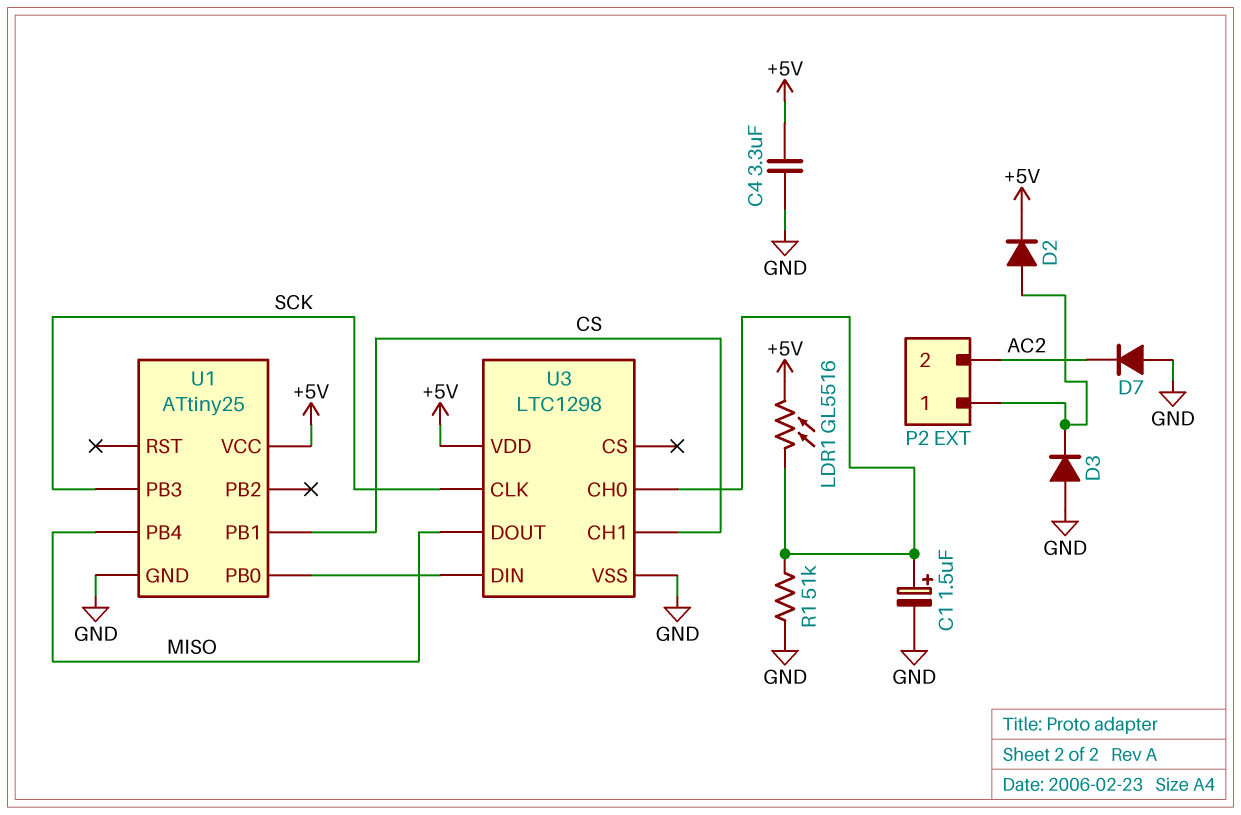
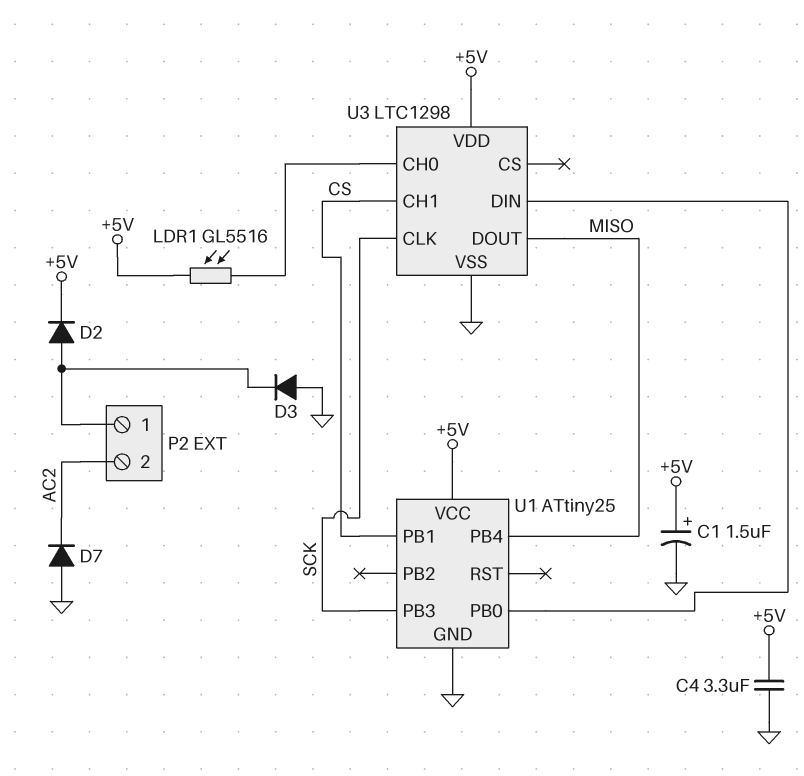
C1: 1.5uF (plus U3/CH0, minus GND) -> 1.5uF (plus +5V, minus GND)
R1: 51k (GND, U3/CH0) -> none

